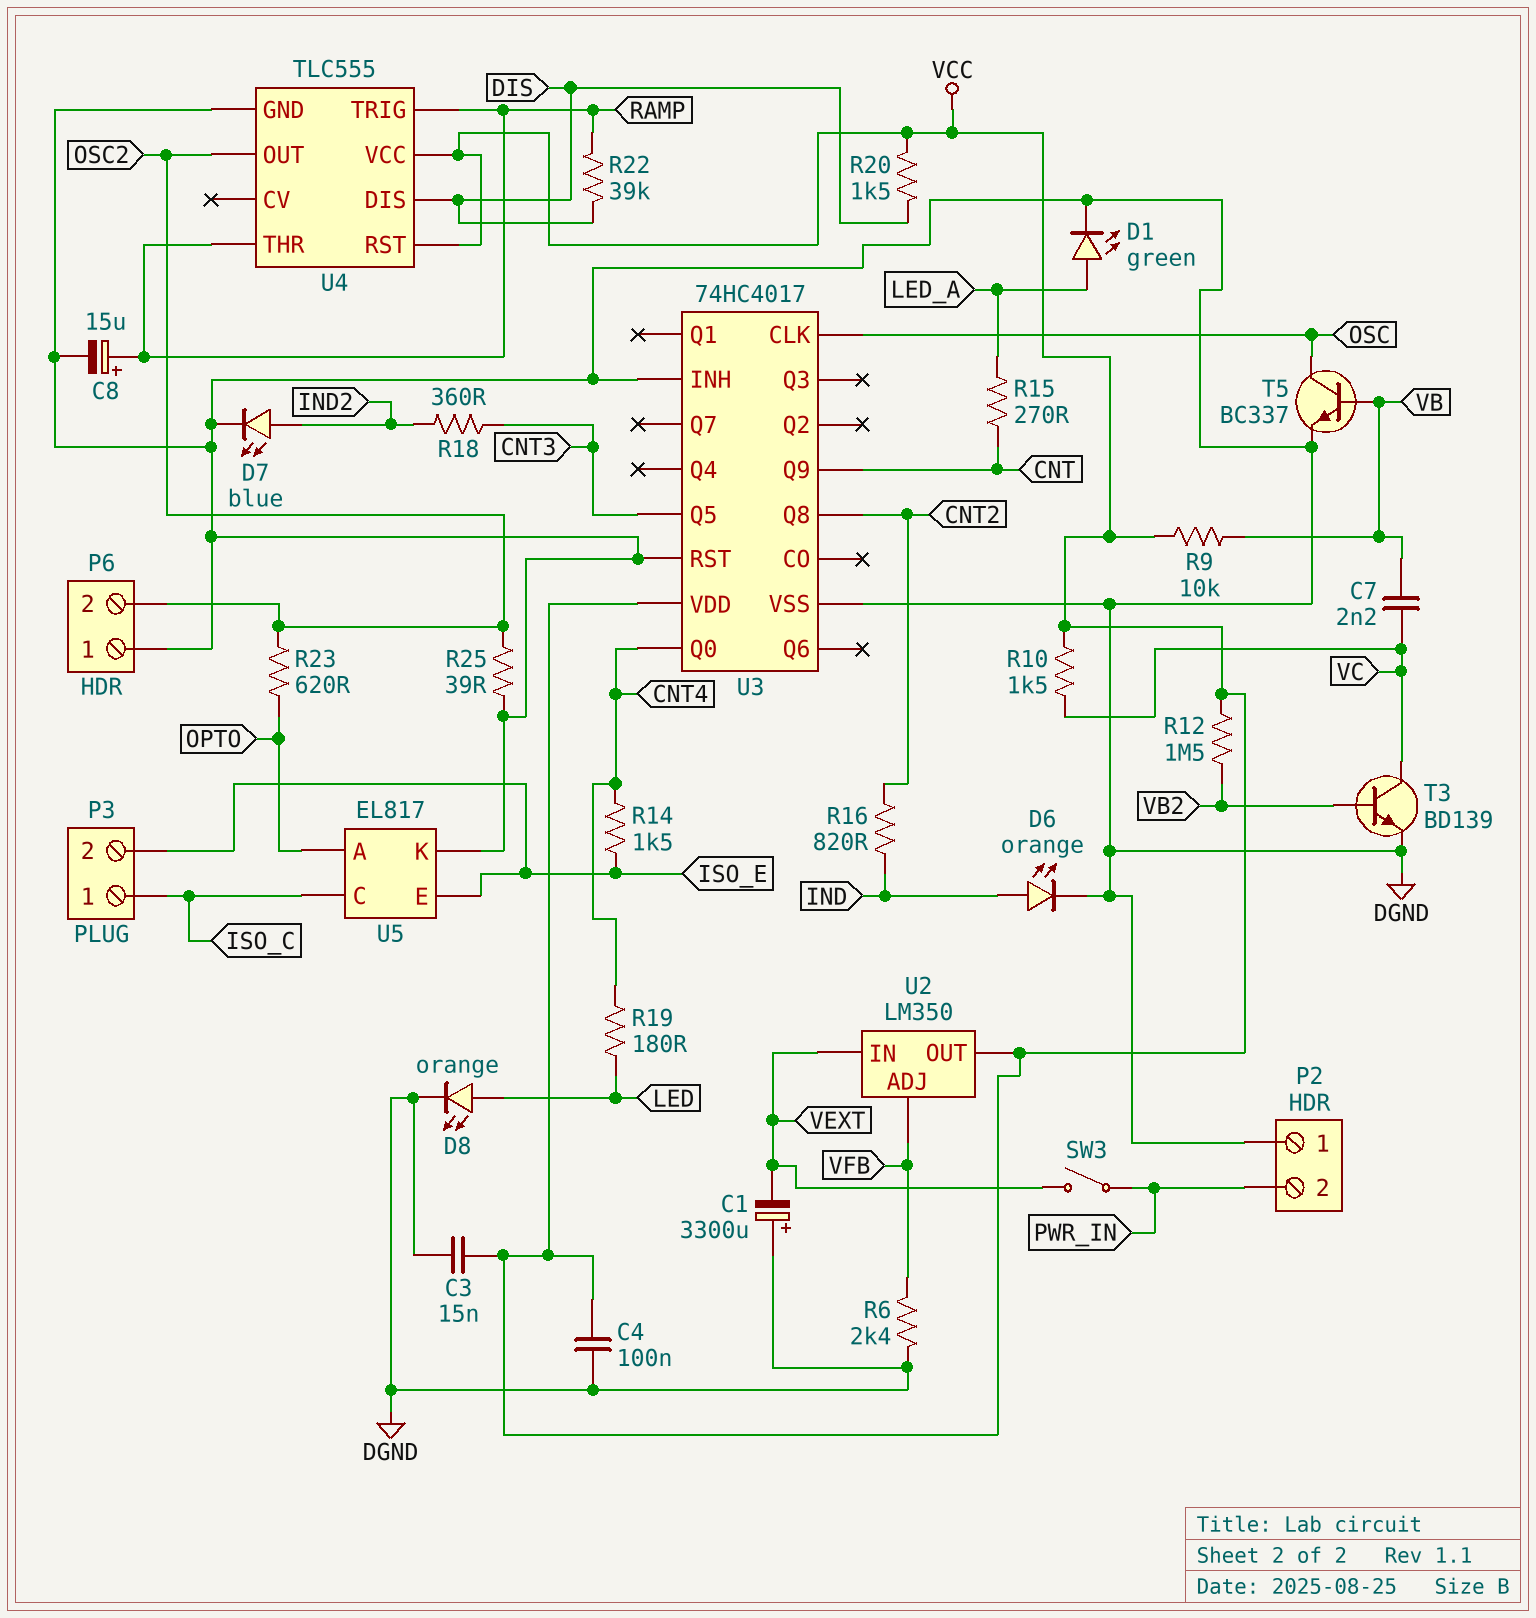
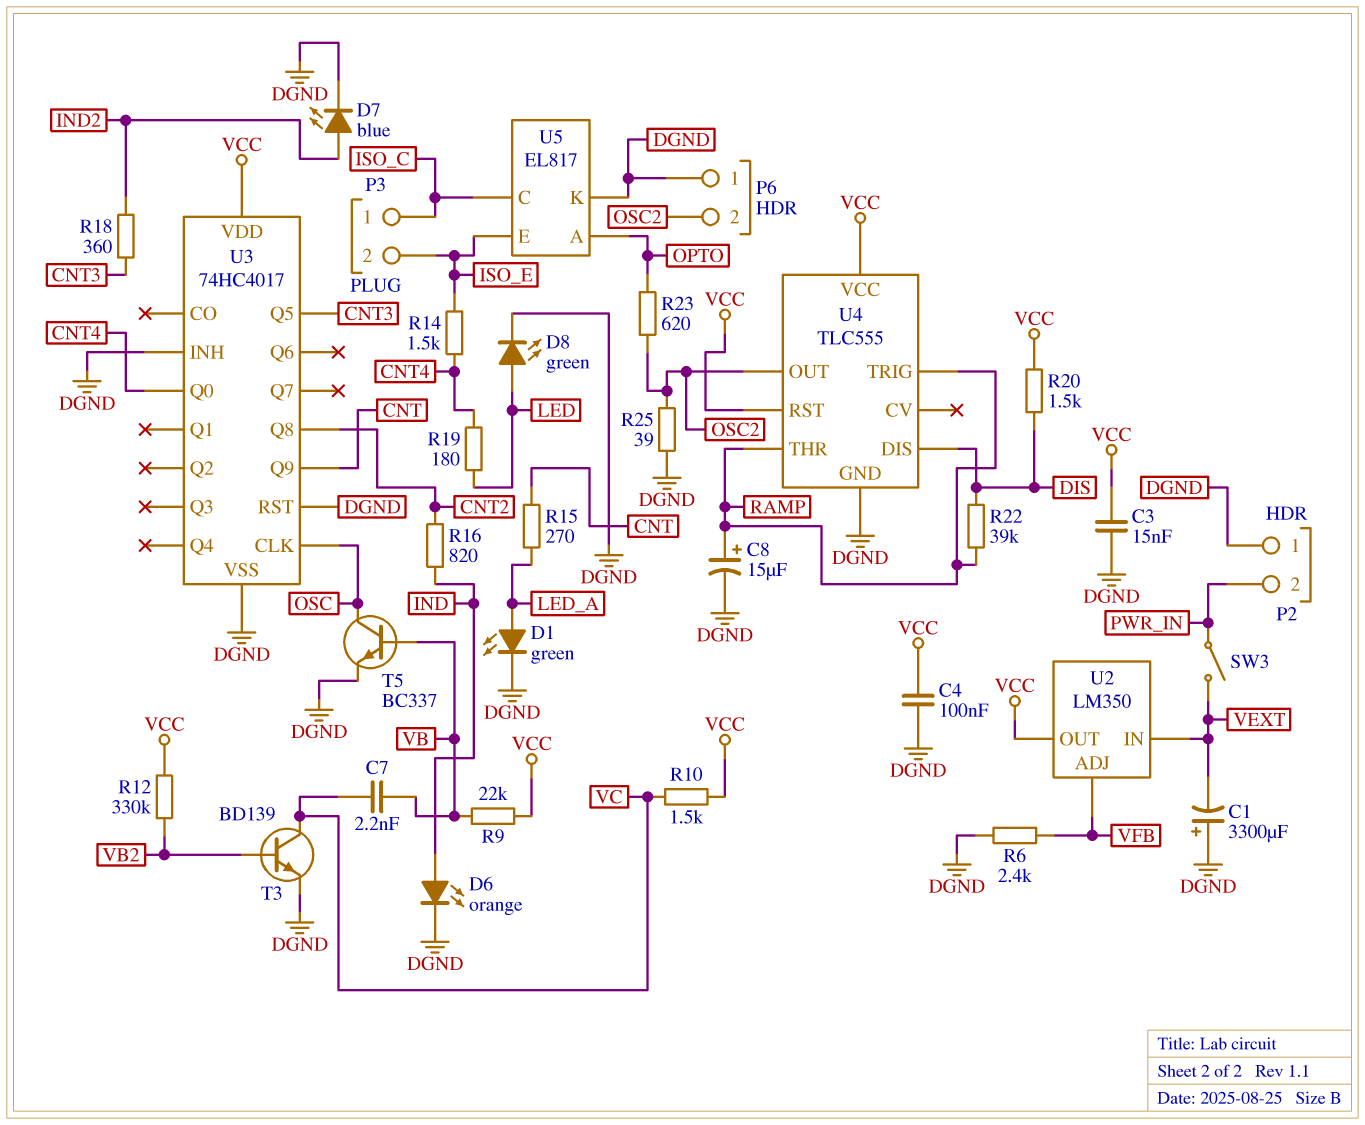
D8: LED orange (A LED, K DGND) -> LED green (A LED, K DGND)
R9: 10k (VB, VCC) -> 22k (VB, VCC)
R12: 1.5M (VB2, VCC) -> 330k (VB2, VCC)

